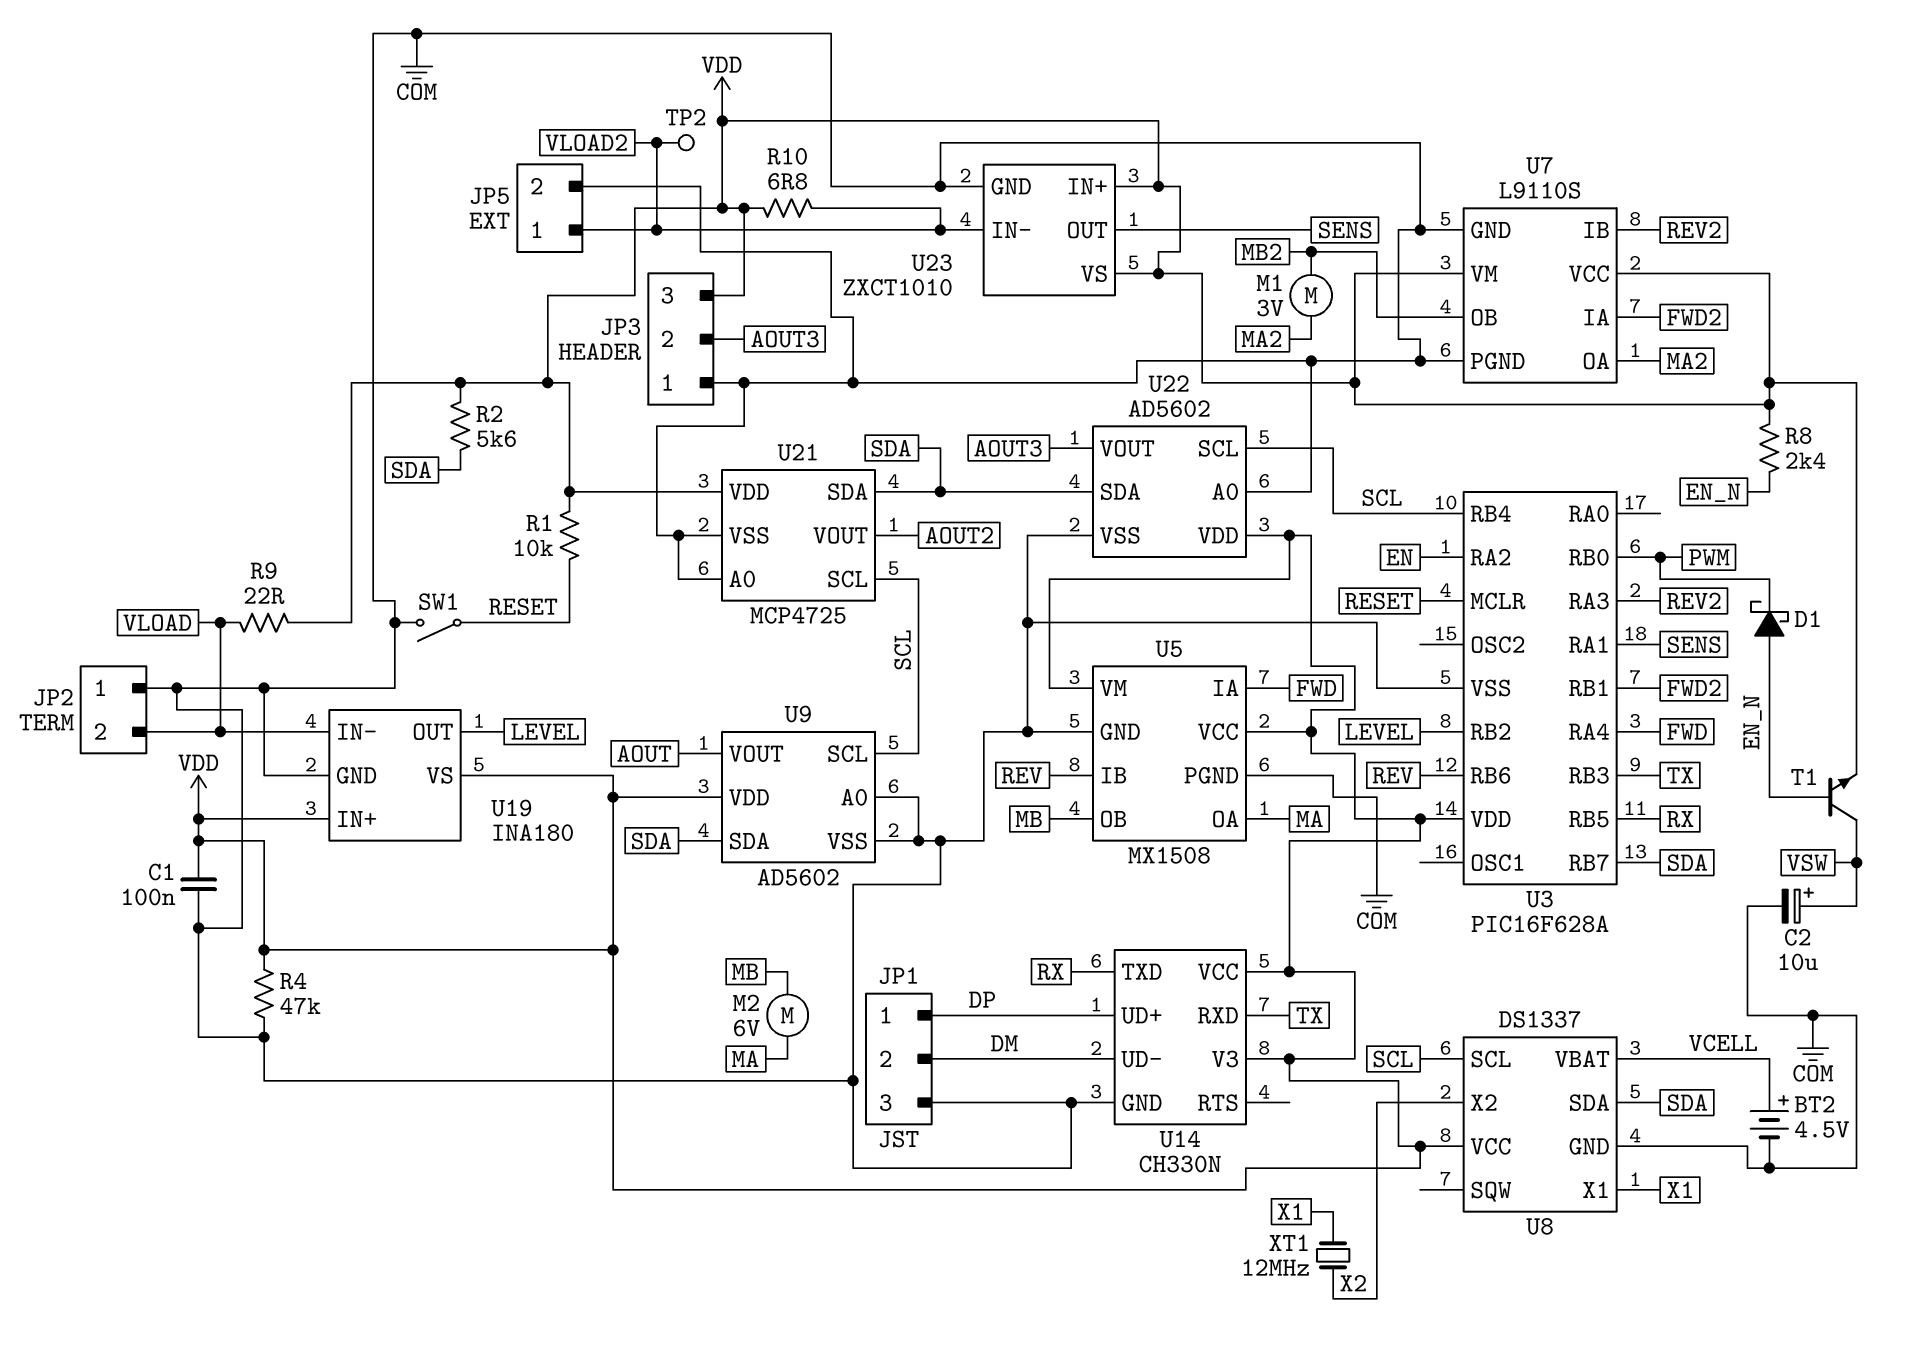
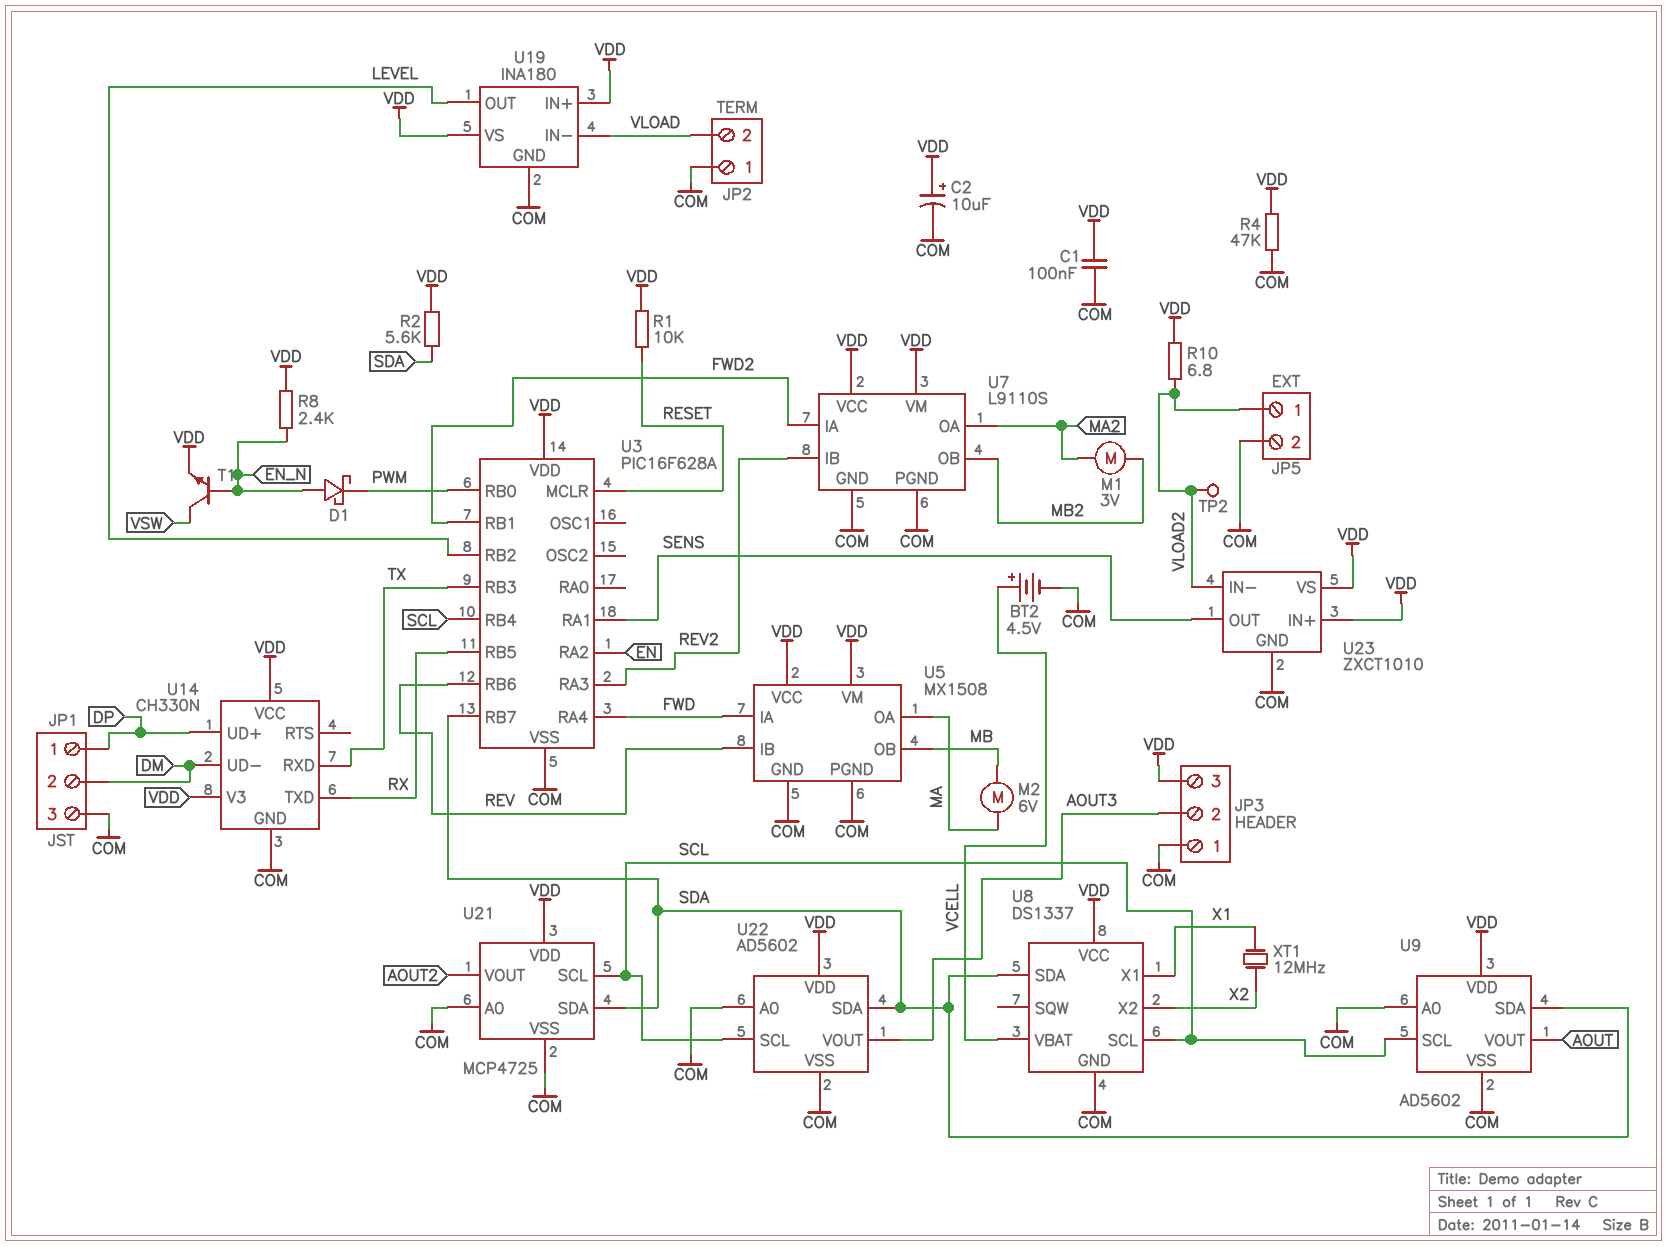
C2: 10uF (plus VSW, minus COM) -> 10uF (plus VDD, minus COM)
R9: 22 (VDD, VLOAD) -> none
SW1: switch (COM, RESET) -> none

